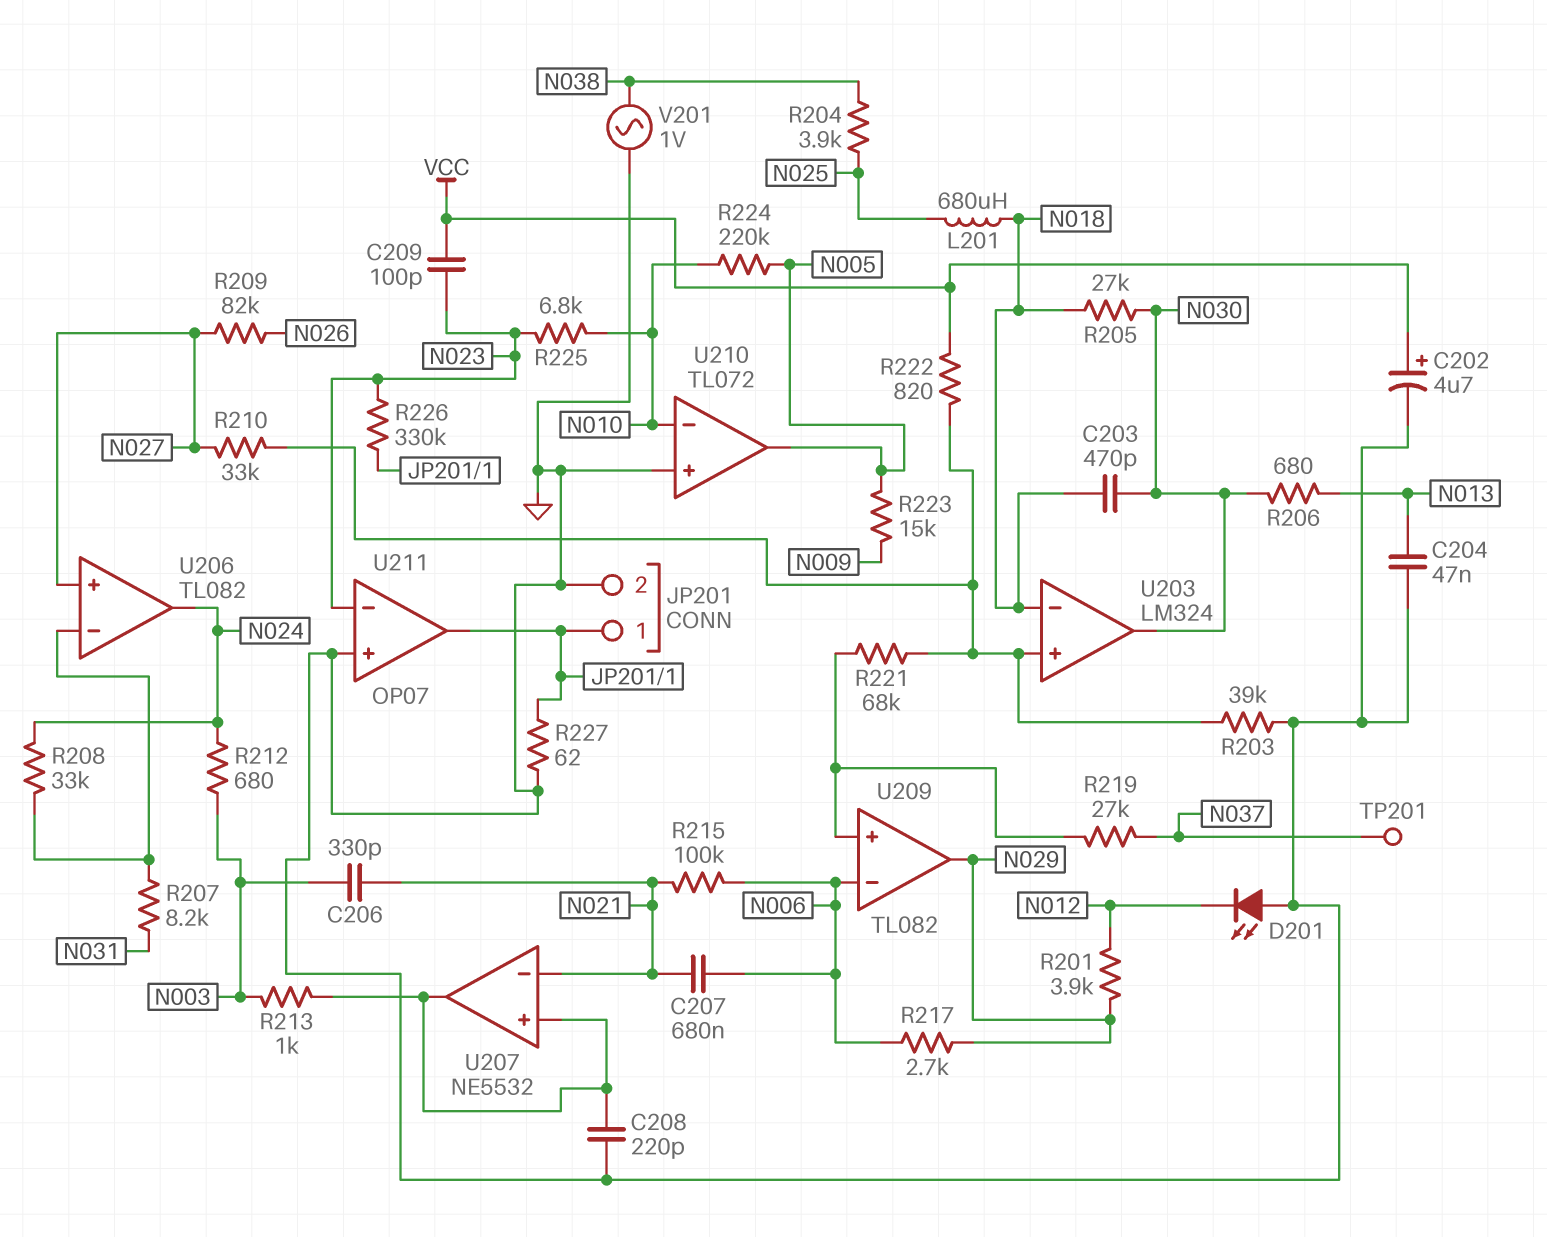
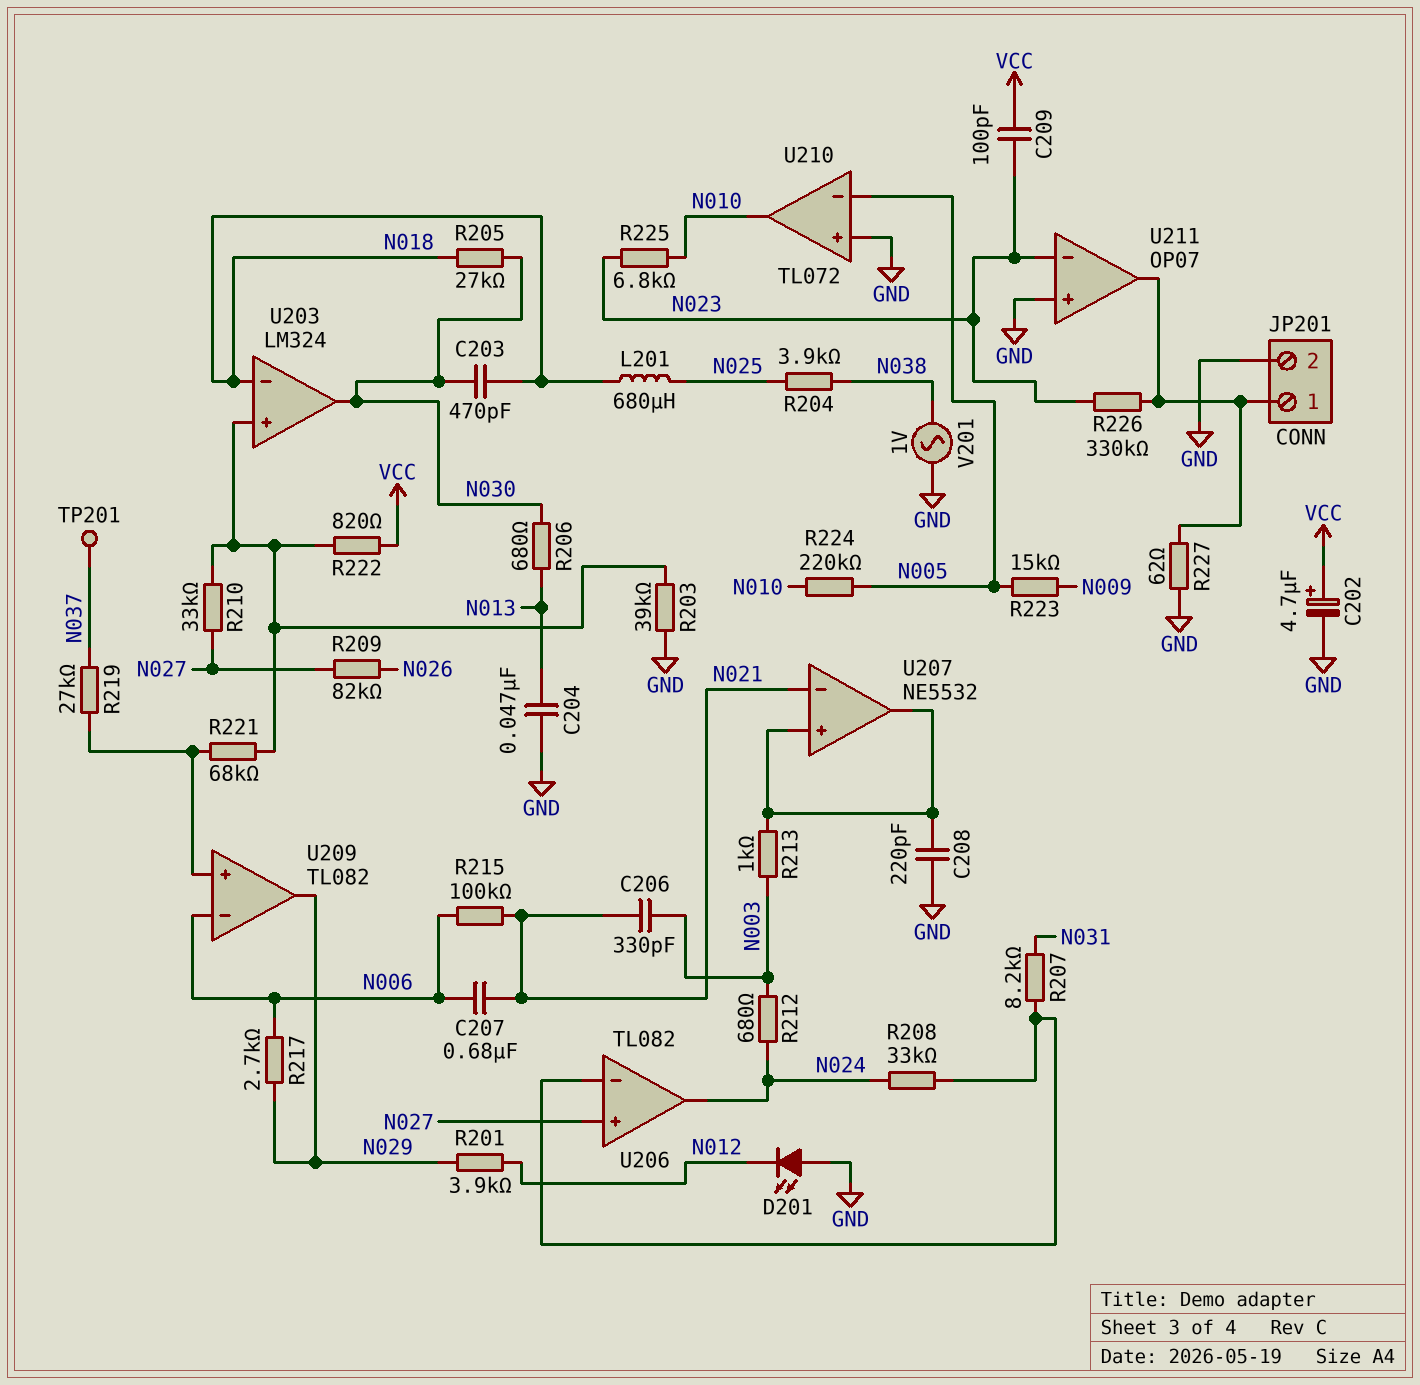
U210 pin in-: N010 -> N005
U210 pin out: N005 -> N010

